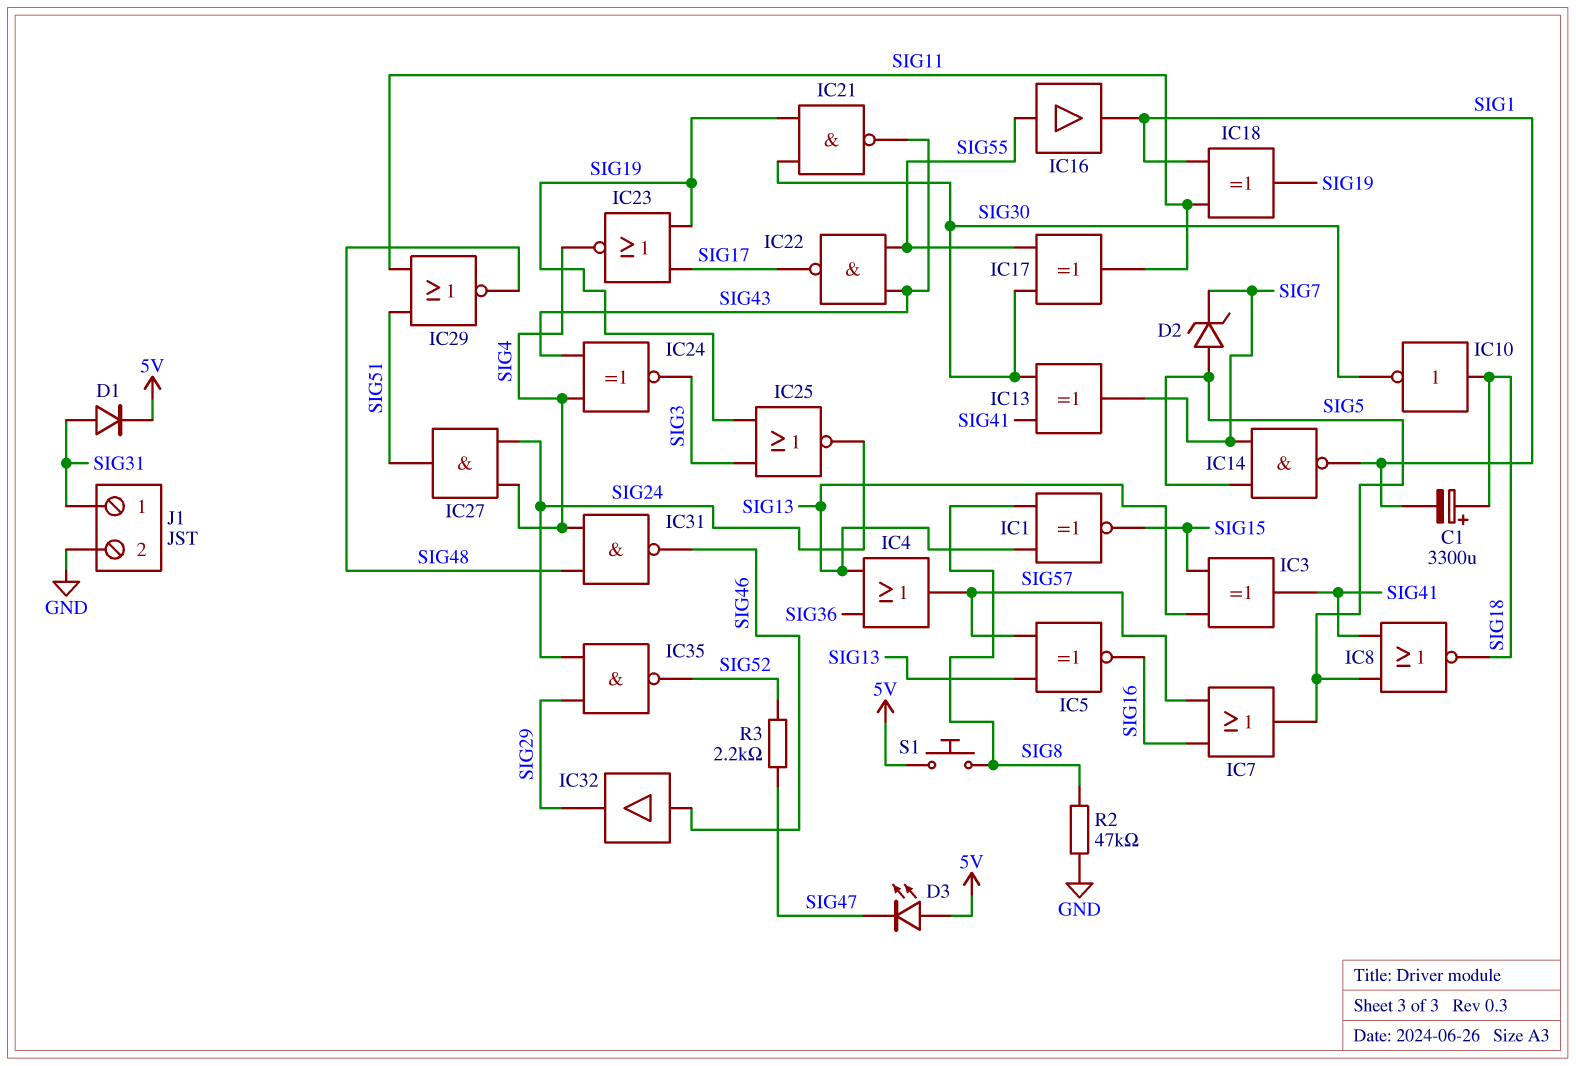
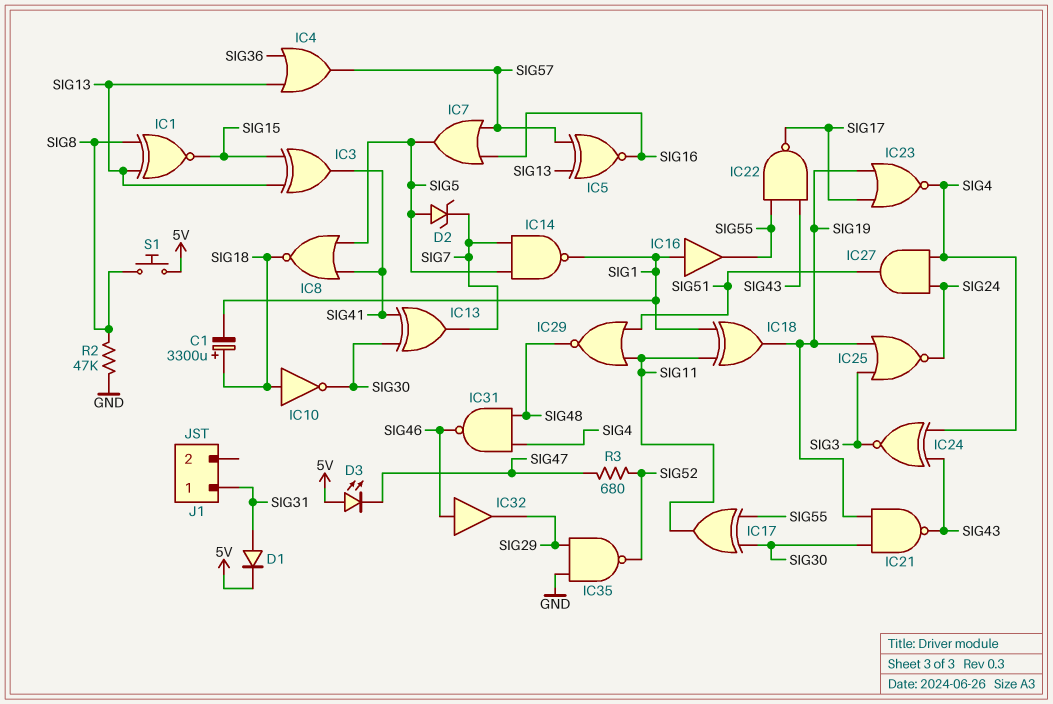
IC16: buffer (in SIG55, out SIG1) -> buffer (in SIG1, out SIG55)
IC35: NAND (in SIG24, in SIG29, out SIG52) -> NAND (in GND, in SIG29, out SIG52)
J1 pin 2: GND -> none
R3: 2.2k (SIG47, SIG52) -> 680 (SIG47, SIG52)

